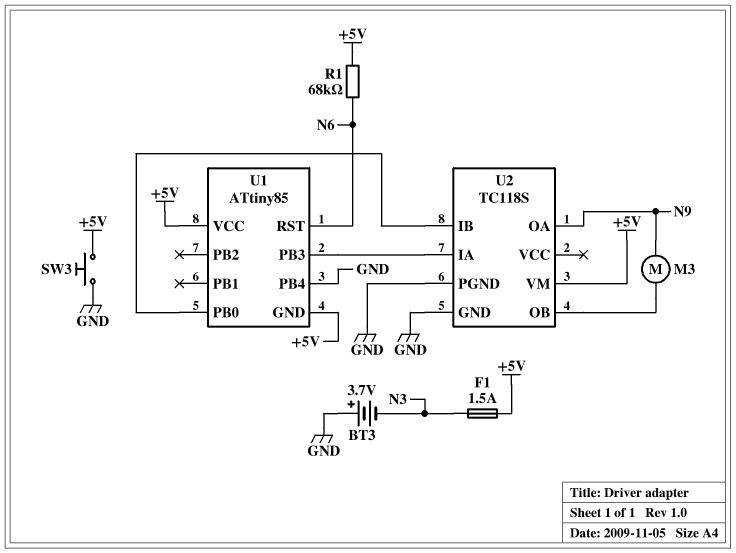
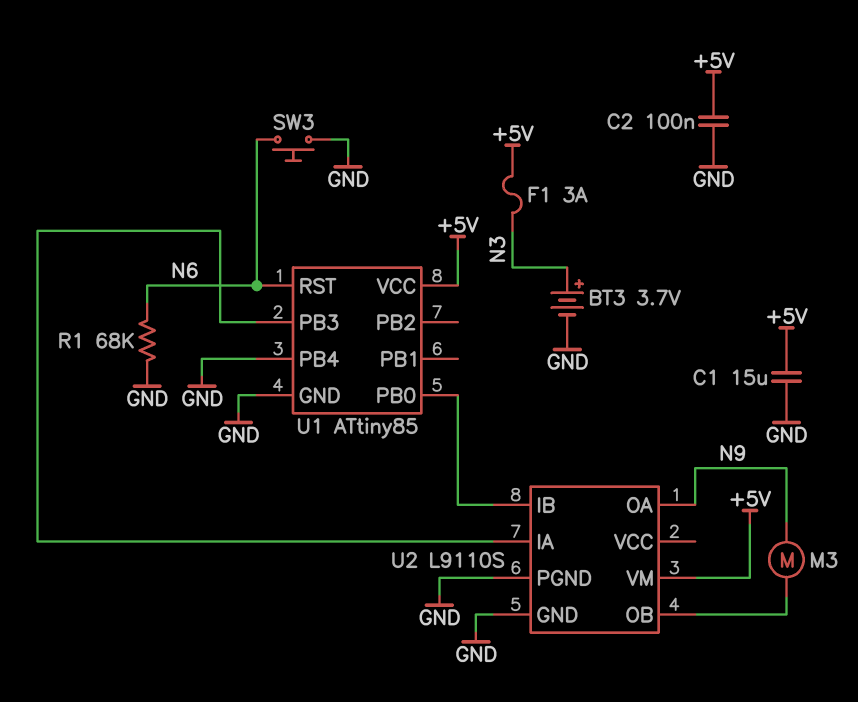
BT3: 3.7V (plus GND, minus N3) -> 3.7V (plus N3, minus GND)
C1: none -> 15uF (+5V, GND)
C2: none -> 100nF (+5V, GND)
F1: 1.5A (+5V, N3) -> 3A (+5V, N3)
R1: 68k (+5V, N6) -> 68k (GND, N6)
SW3: button (+5V, GND) -> button (GND, N6)
U1 pin GND: +5V -> GND
U2: TC118S -> L9110S

